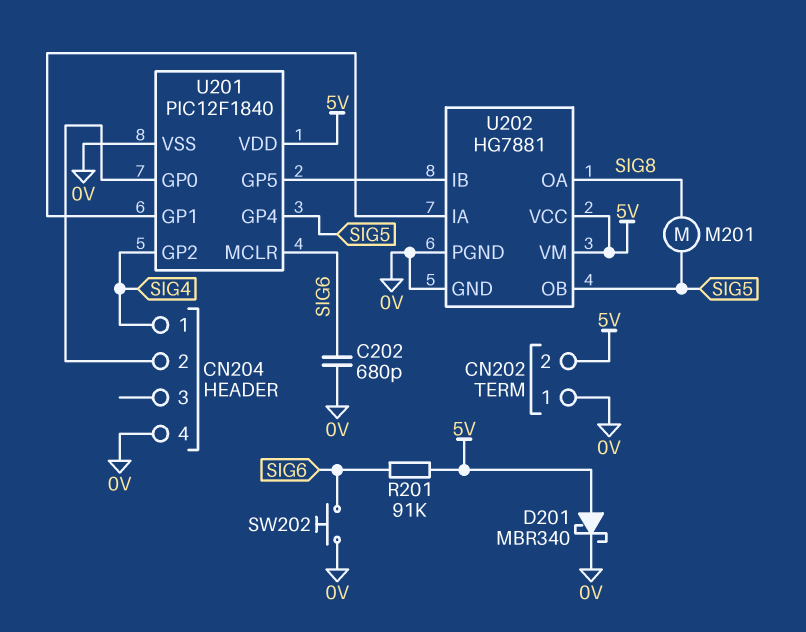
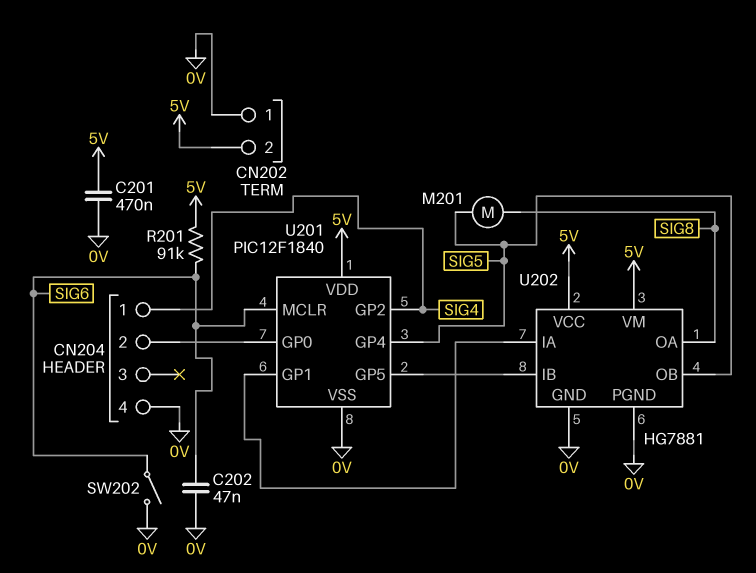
C201: none -> 470nF (0V, 5V)
C202: 680pF (0V, SIG6) -> 47nF (0V, SIG6)
D201: schottky MBR340 (A 5V, K 0V) -> none
SW202: button (0V, SIG6) -> switch (0V, SIG6)

